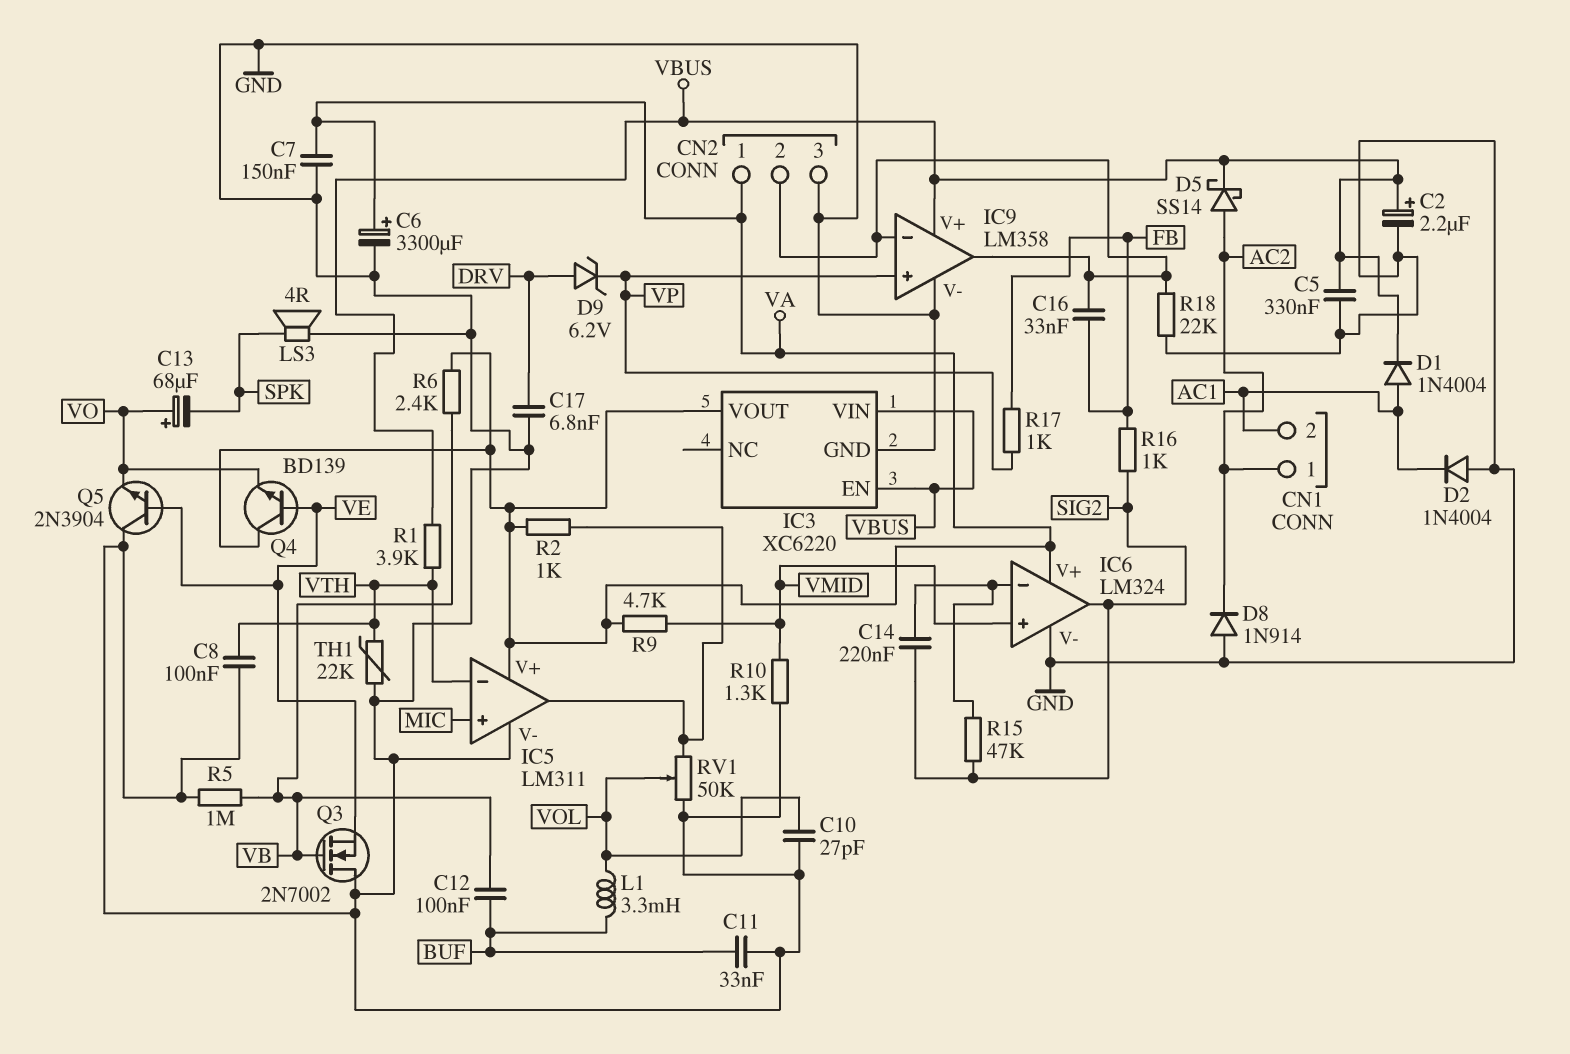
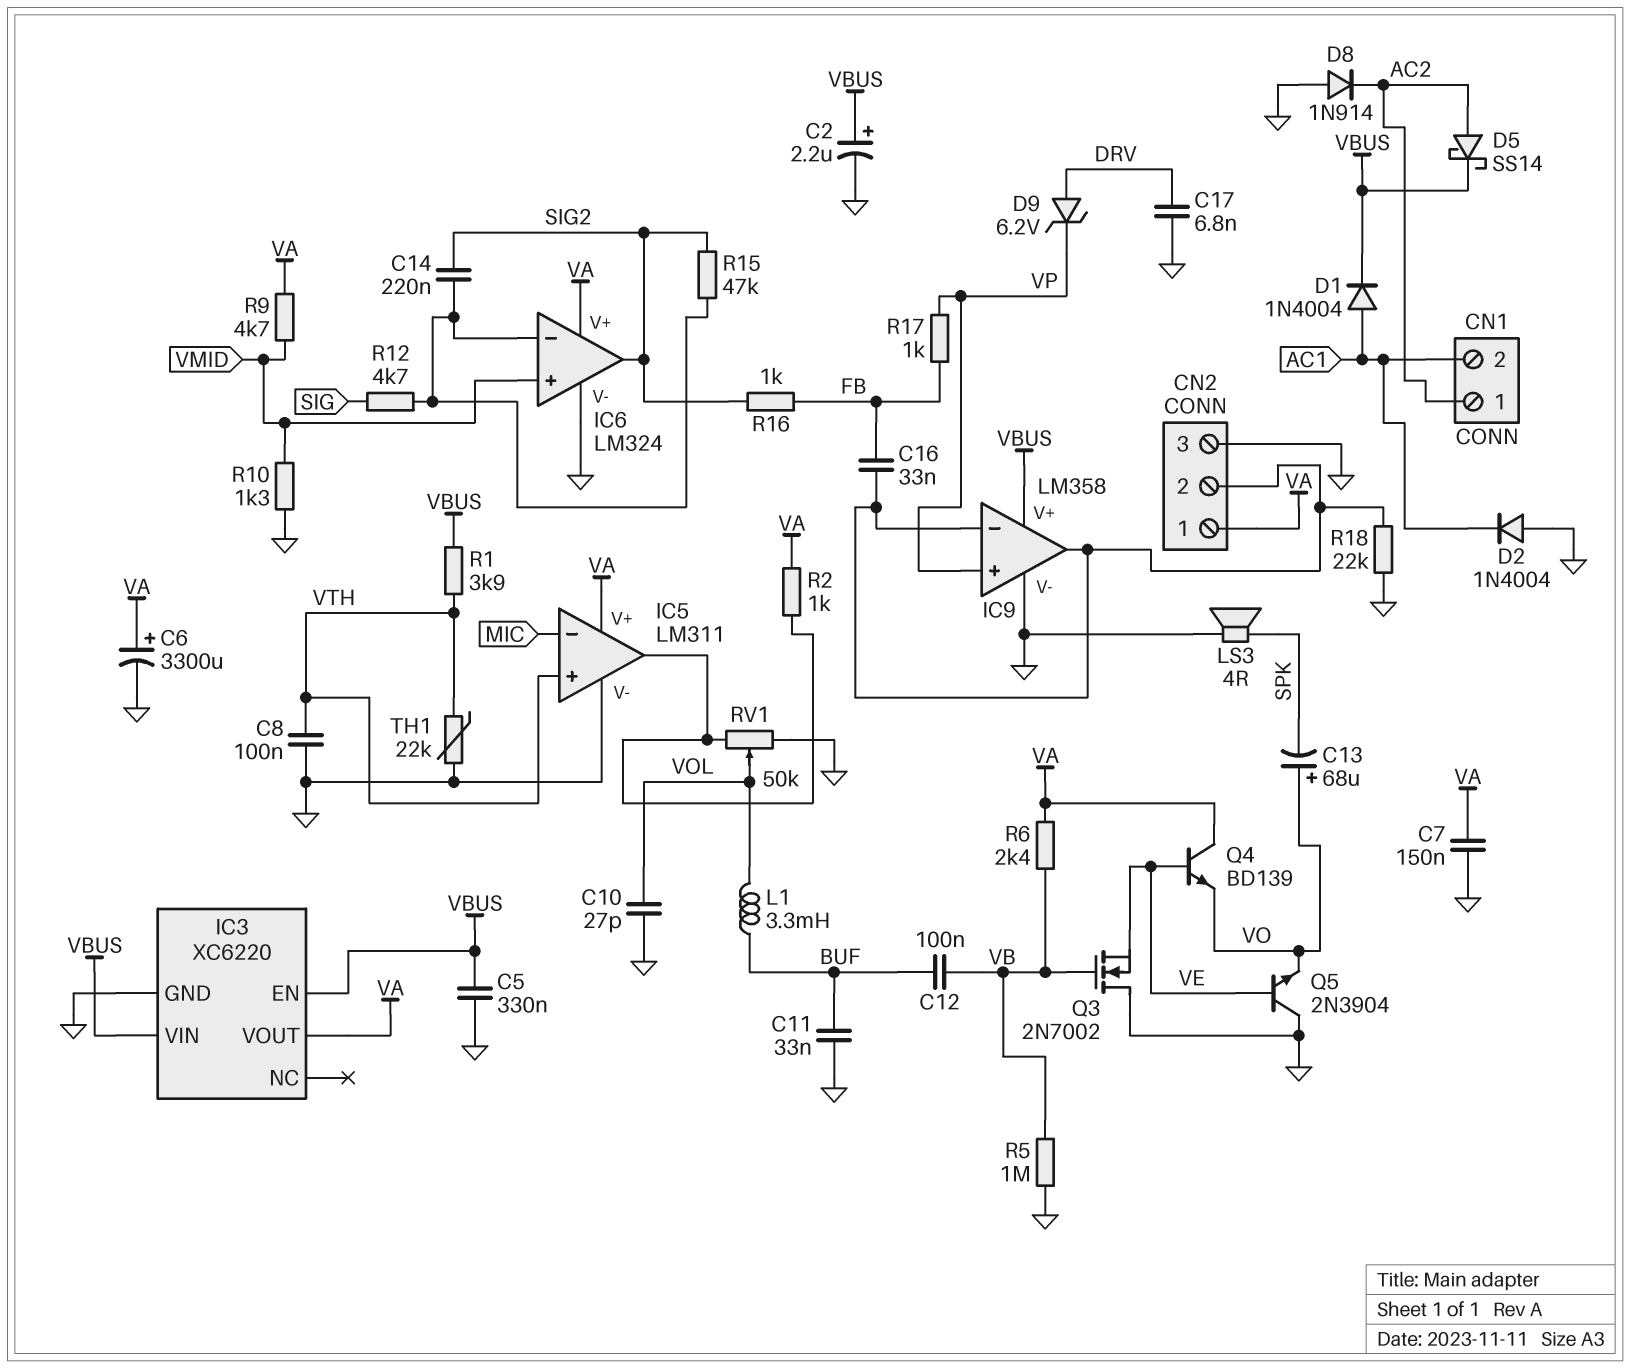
IC5 pin in+: MIC -> VTH
IC5 pin in-: VTH -> MIC
R12: none -> 4.7k (IC6/in-, SIG)

